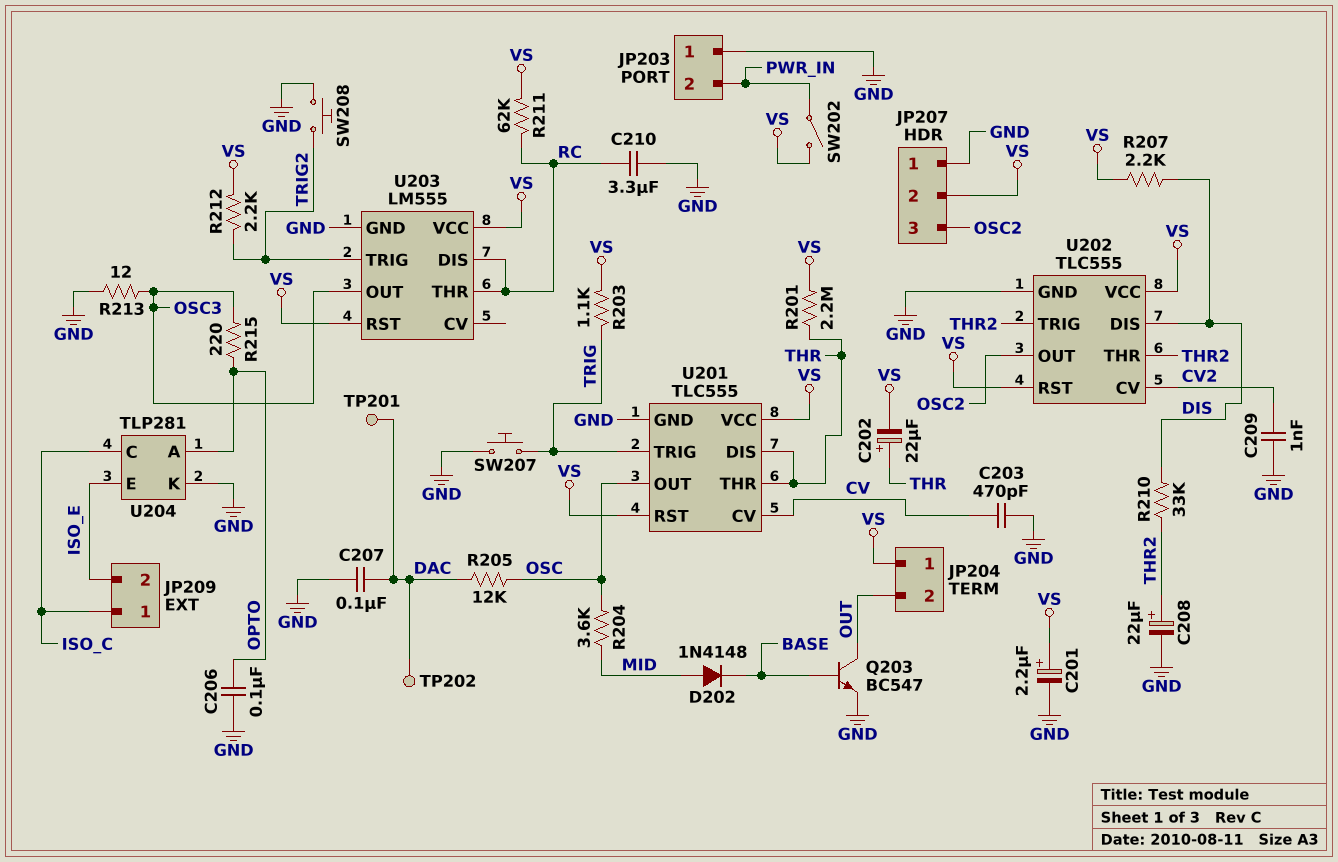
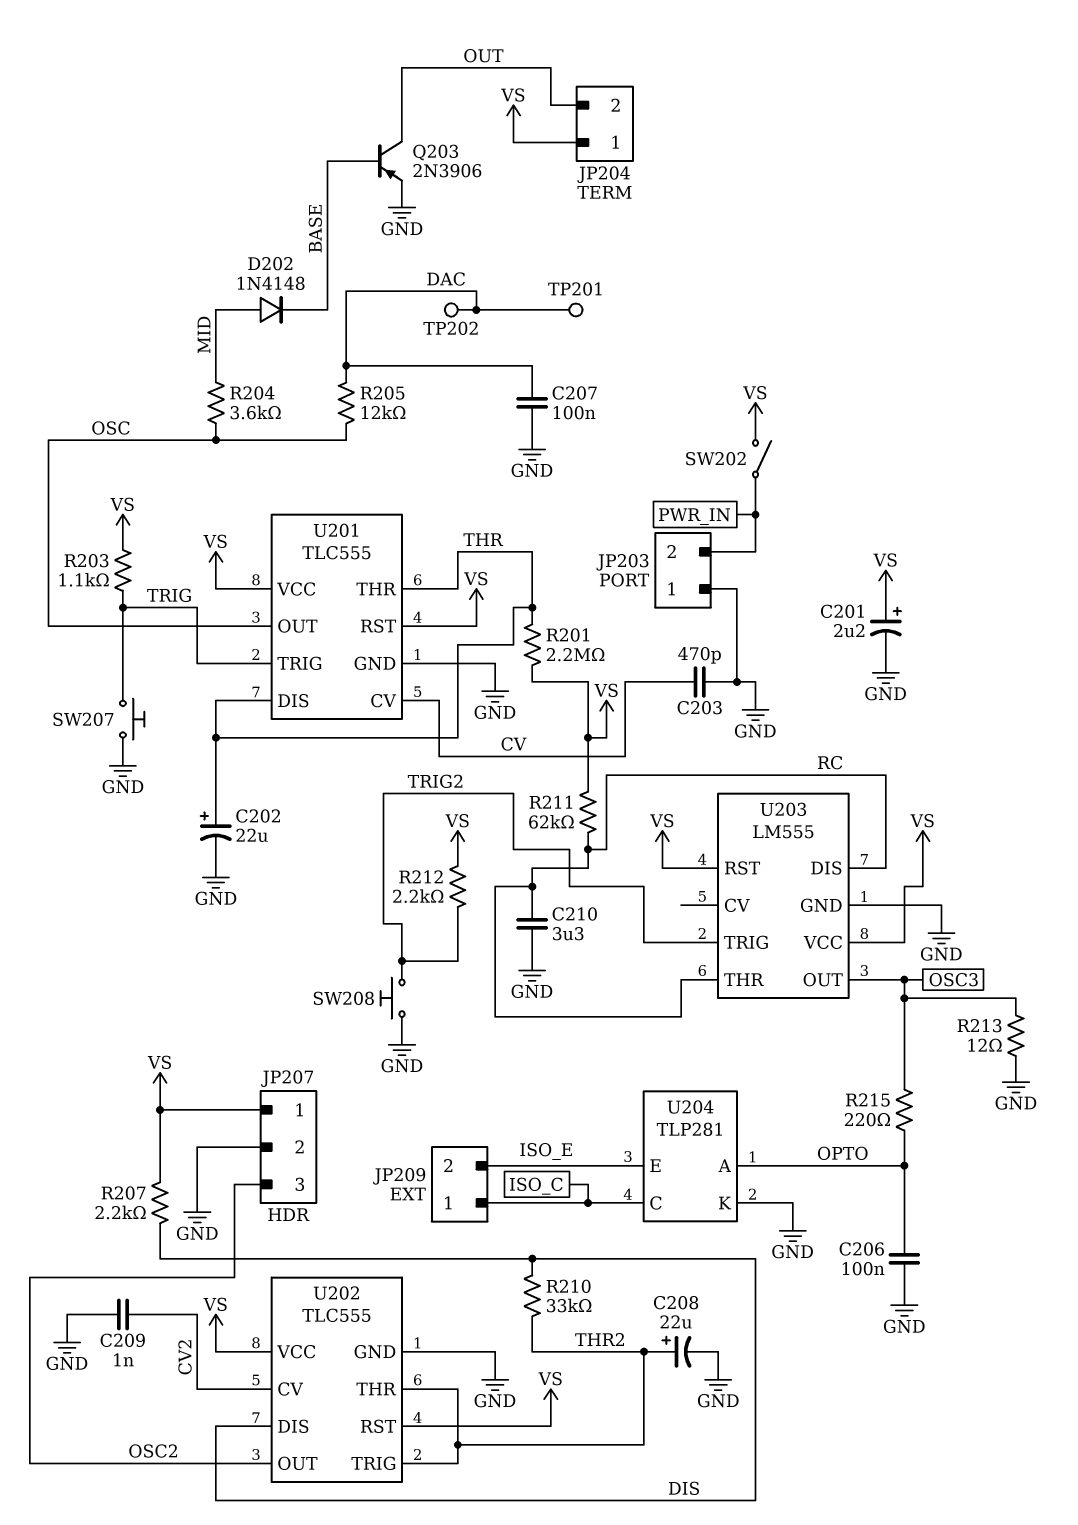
C202: 22uF (plus THR, minus VS) -> 22uF (plus THR, minus GND)
JP207 pin 1: GND -> VS
JP207 pin 2: VS -> GND
Q203: NPN BC547 (B BASE, C OUT, E GND) -> PNP 2N3906 (B BASE, C OUT, E GND)

